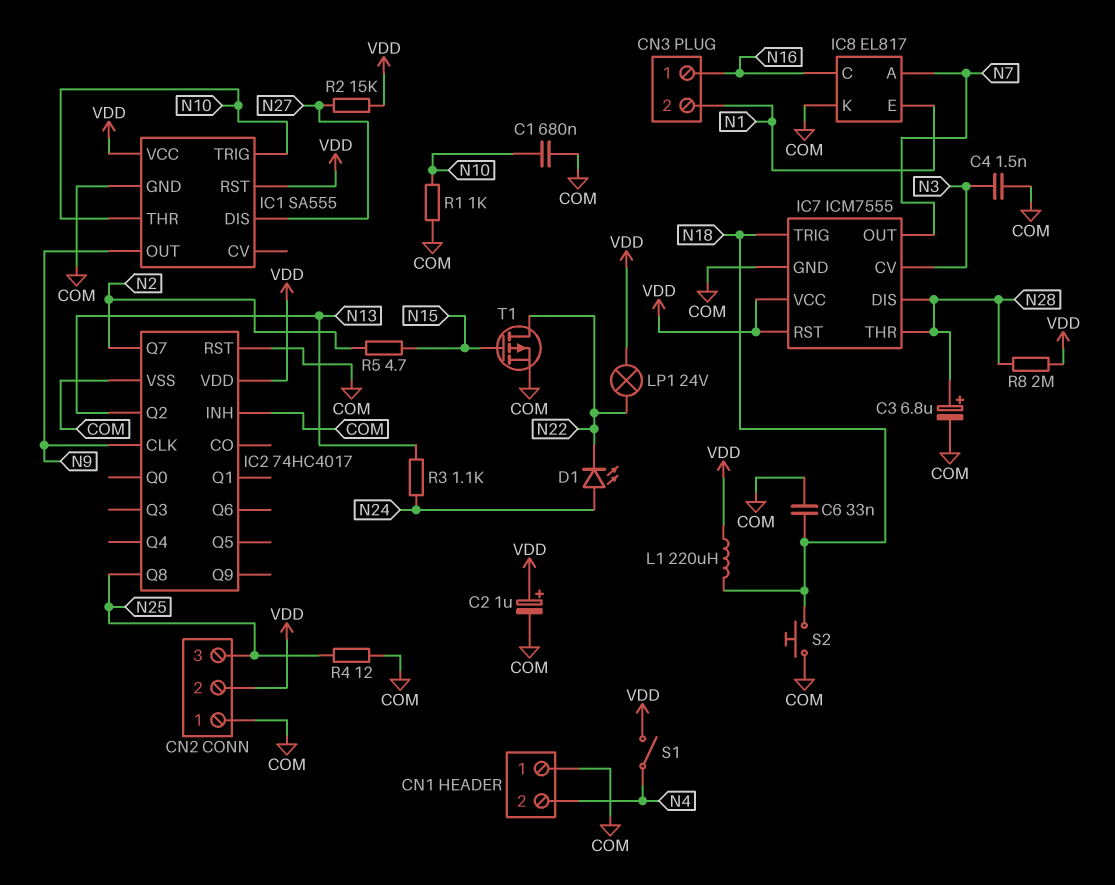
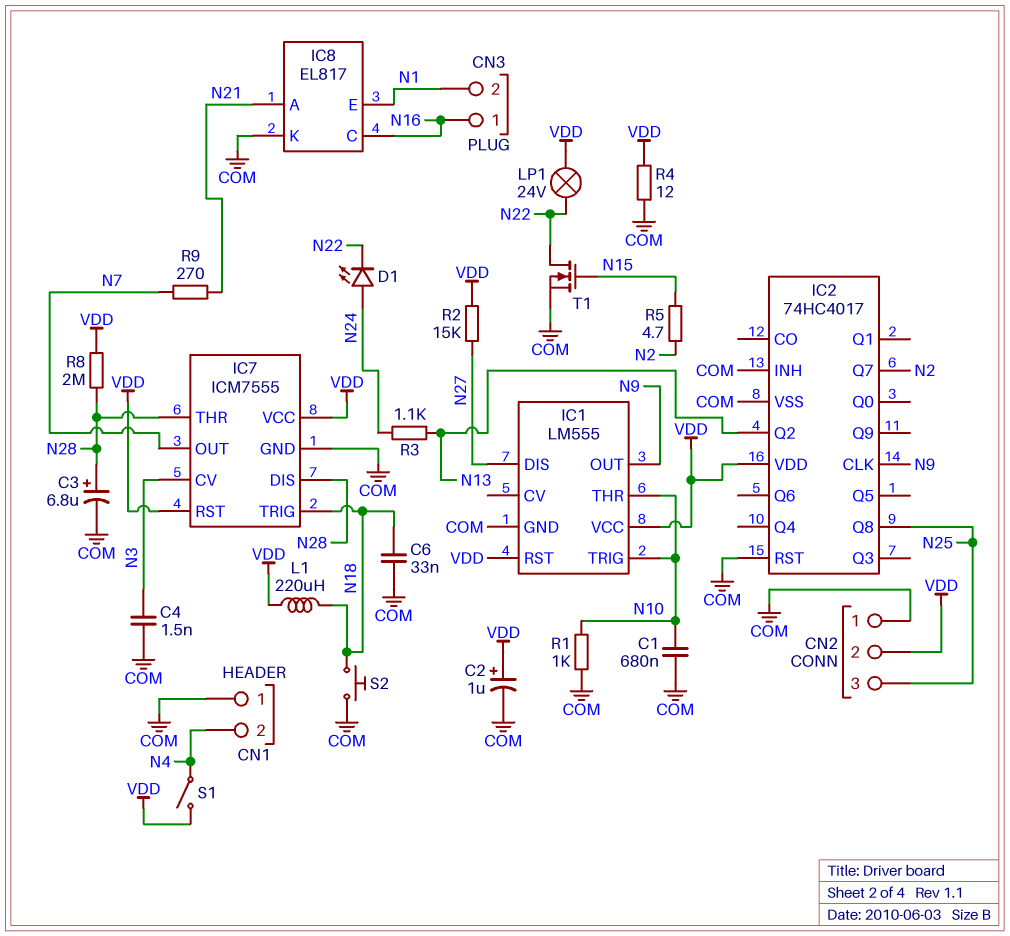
IC1: SA555 -> LM555
IC8 pin A: N7 -> N21
R4: 12 (COM, N25) -> 12 (COM, VDD)
R9: none -> 270 (N7, N21)
T1: PMOS (G N15, D N22, S COM) -> NMOS (G N15, D N22, S COM)

